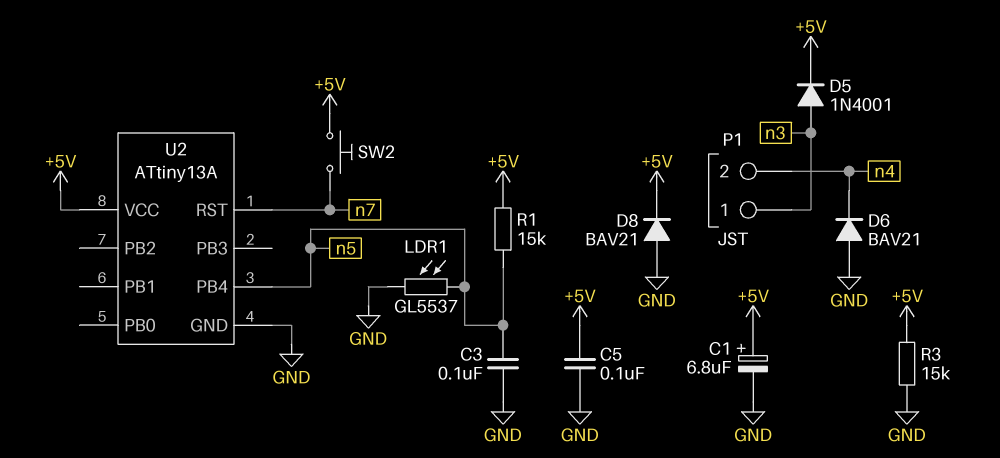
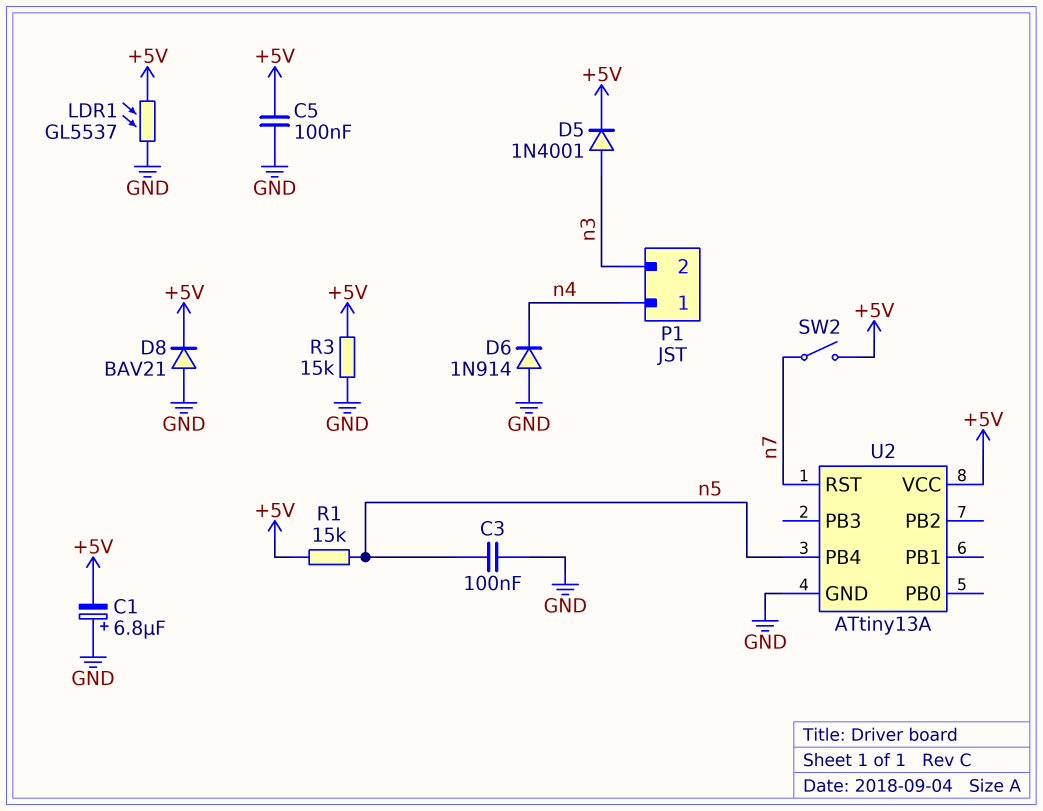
C1: 6.8uF (plus +5V, minus GND) -> 6.8uF (plus GND, minus +5V)
D6: diode BAV21 (A GND, K n4) -> diode 1N914 (A GND, K n4)
LDR1: GL5537 (GND, n5) -> GL5537 (+5V, GND)
P1 pin 1: n3 -> n4
P1 pin 2: n4 -> n3
SW2: button (+5V, n7) -> switch (+5V, n7)

